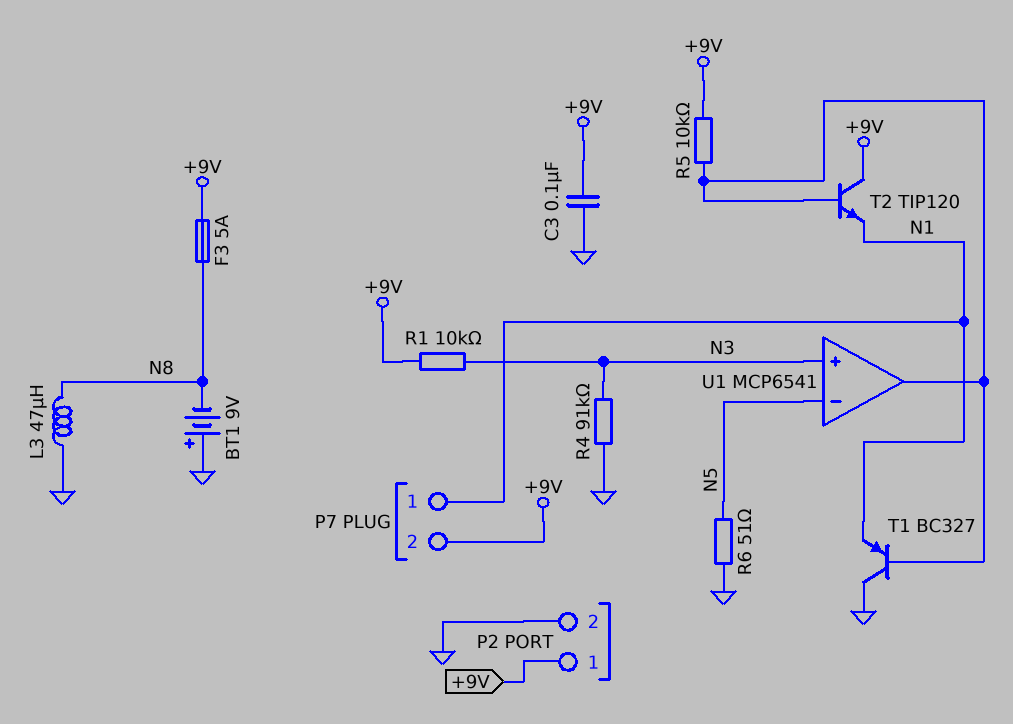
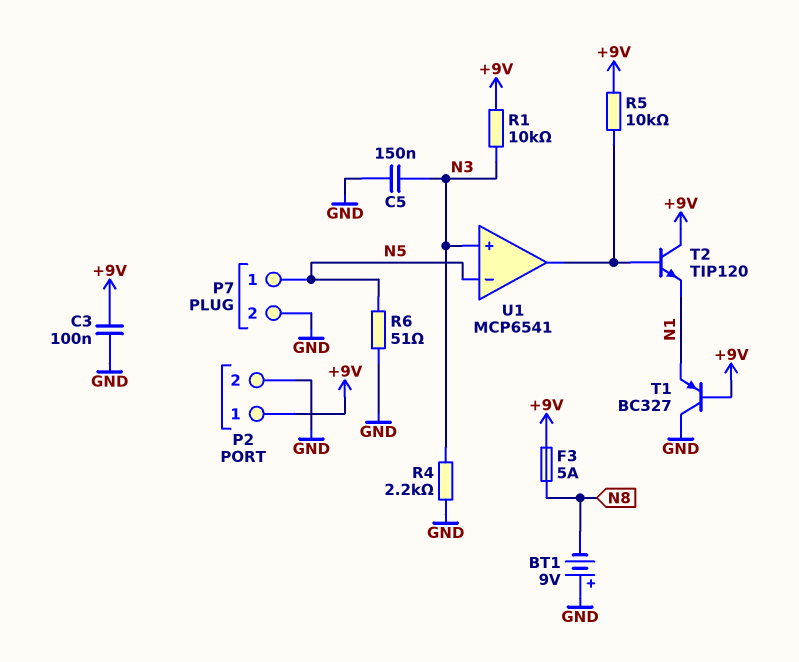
C5: none -> 150nF (GND, N3)
L3: 47uH (GND, N8) -> none
P7 pin 1: N1 -> N5
P7 pin 2: +9V -> GND
R4: 91k (GND, N3) -> 2.2k (GND, N3)
T1: PNP BC327 (B U1/out, C GND, E N1) -> PNP BC327 (B +9V, C GND, E N1)

